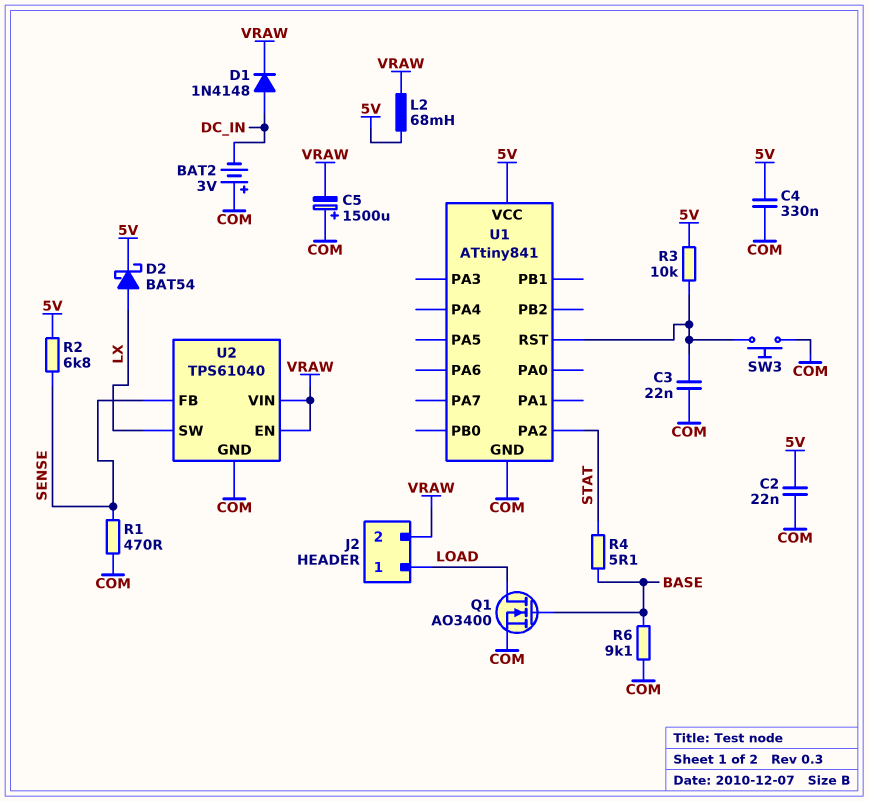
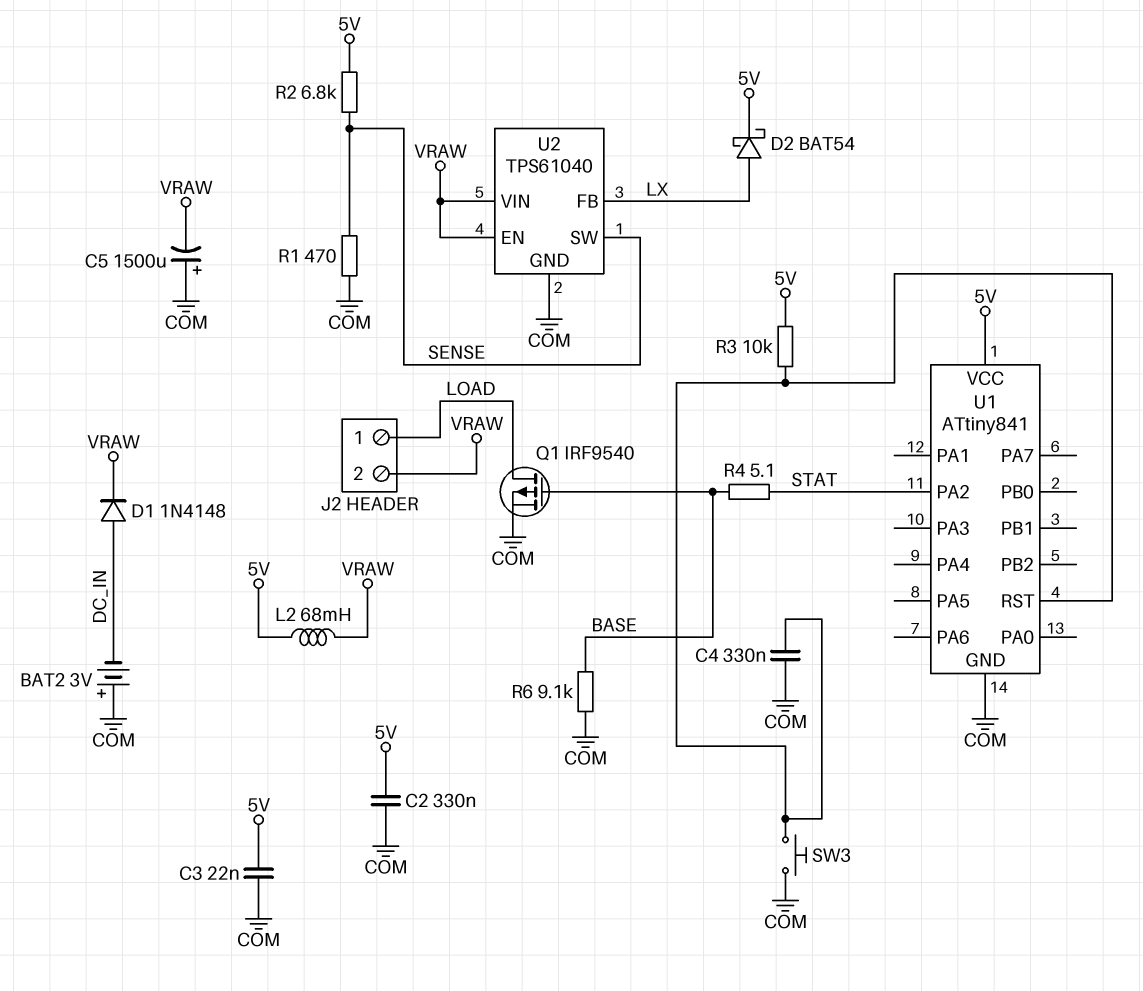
C2: 22nF (5V, COM) -> 330nF (5V, COM)
C3: 22nF (COM, U1/RST) -> 22nF (5V, COM)
C4: 330nF (5V, COM) -> 330nF (COM, U1/RST)
Q1: NMOS AO3400 (G BASE, D LOAD, S COM) -> PMOS IRF9540 (G BASE, D LOAD, S COM)
U2 pin FB: SENSE -> LX
U2 pin SW: LX -> SENSE

